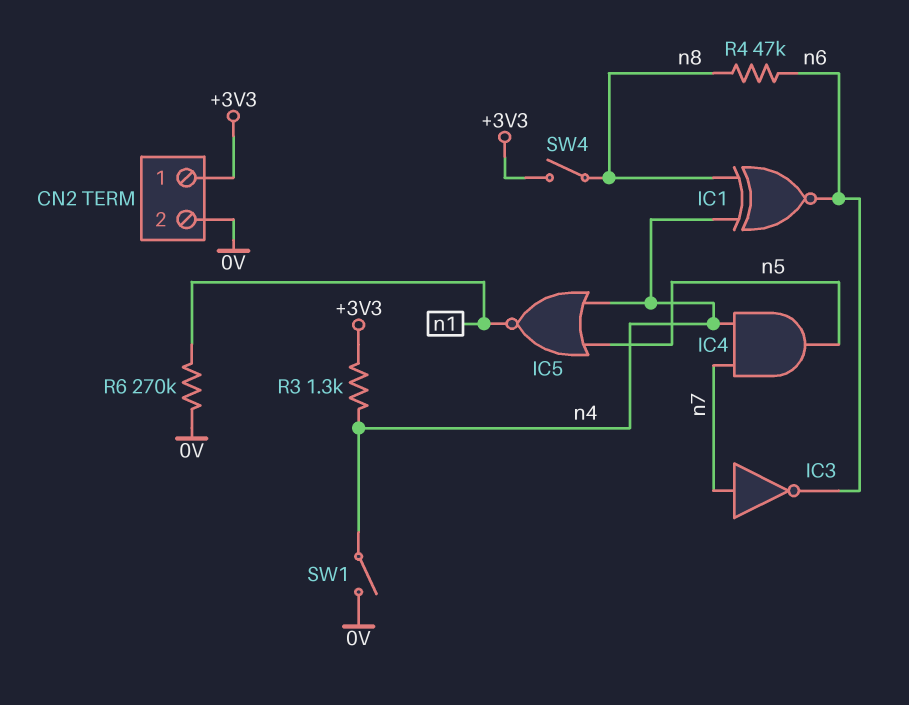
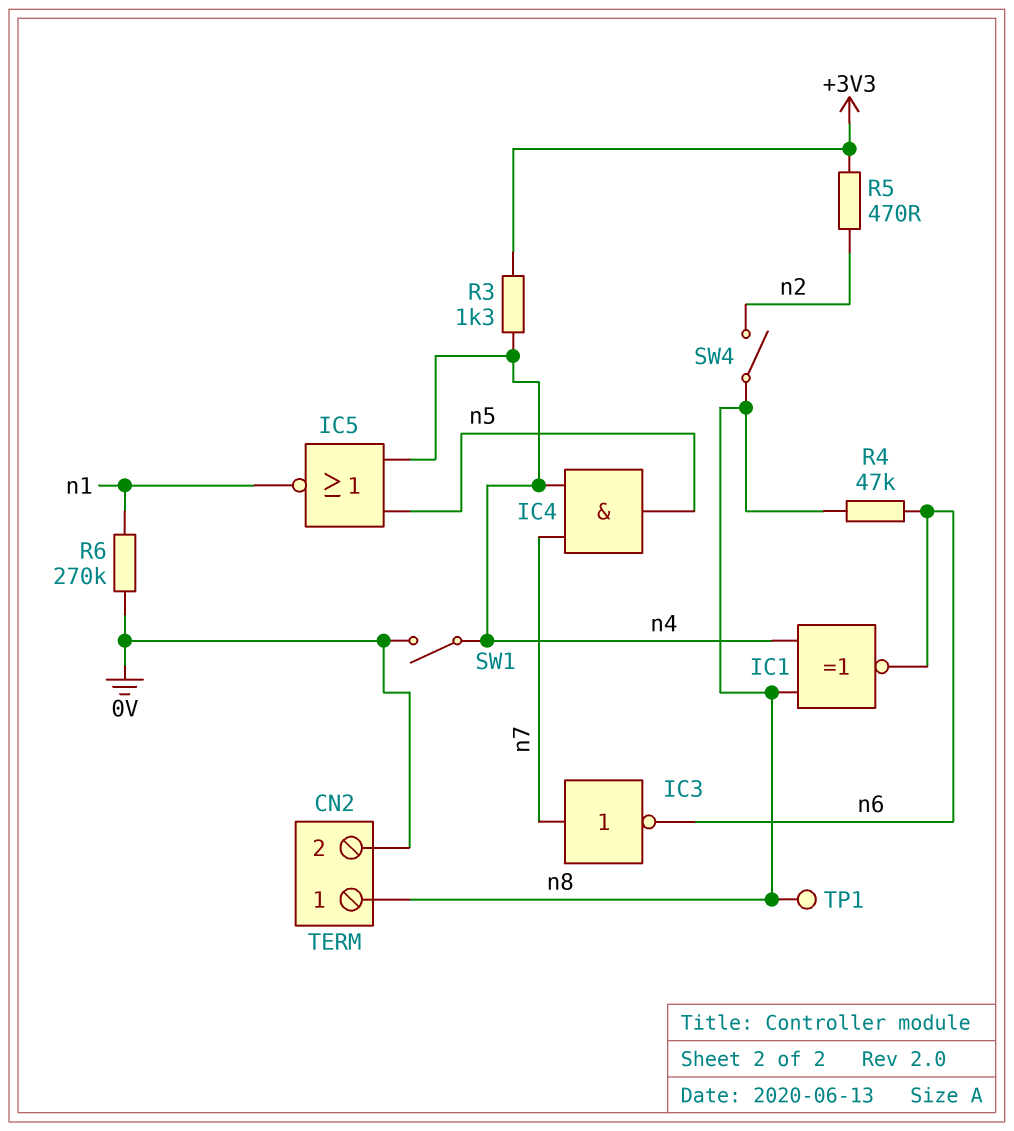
CN2 pin 1: +3V3 -> n8
R5: none -> 470 (+3V3, n2)
SW4: switch (+3V3, n8) -> switch (n2, n8)
TP1: none -> test point (n8)

